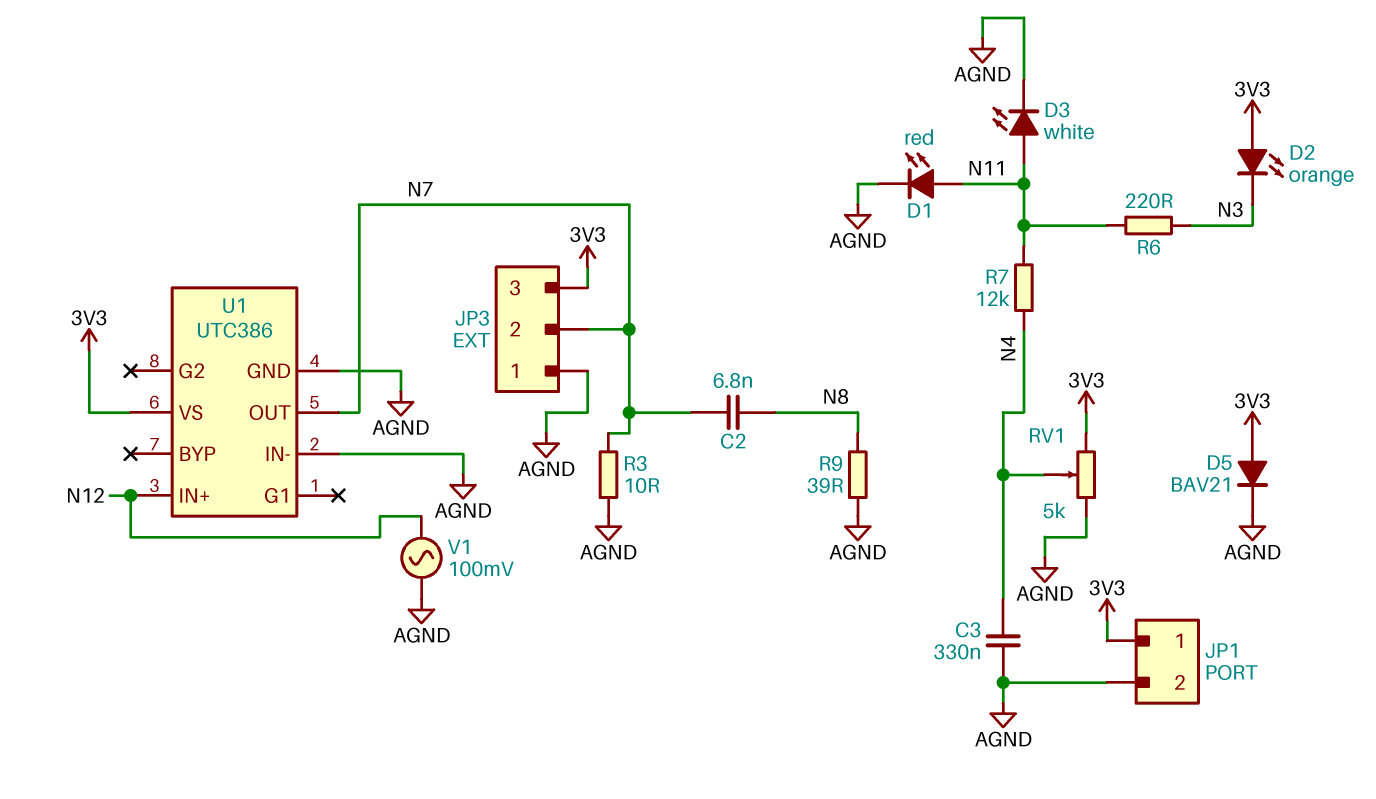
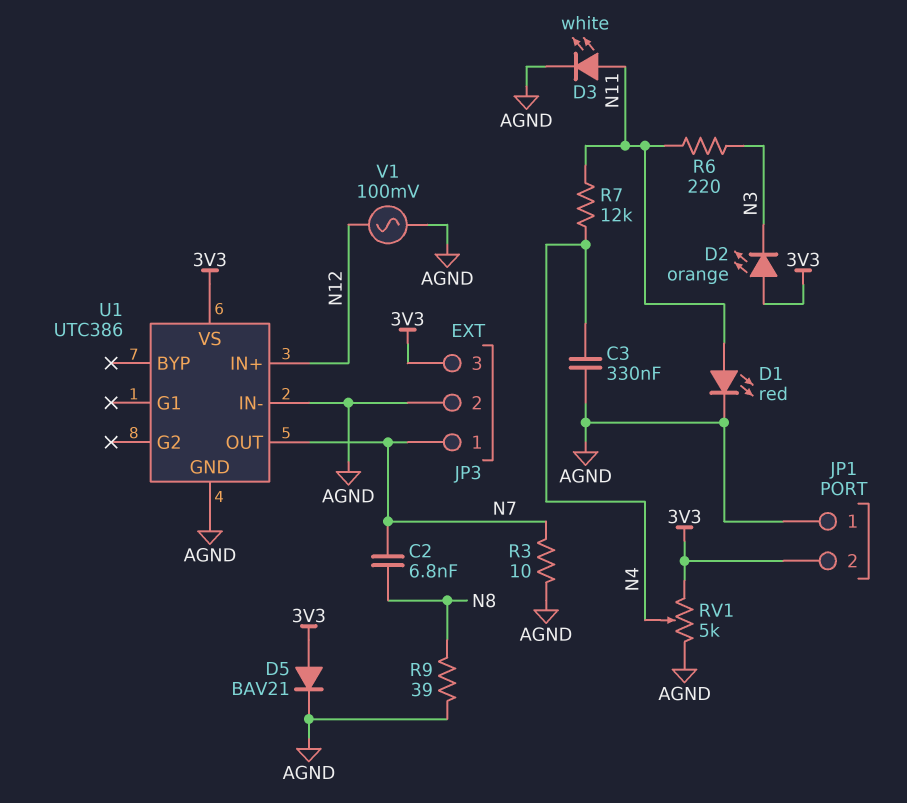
JP1 pin 1: 3V3 -> AGND
JP1 pin 2: AGND -> 3V3
JP3 pin 1: AGND -> N7
JP3 pin 2: N7 -> AGND

